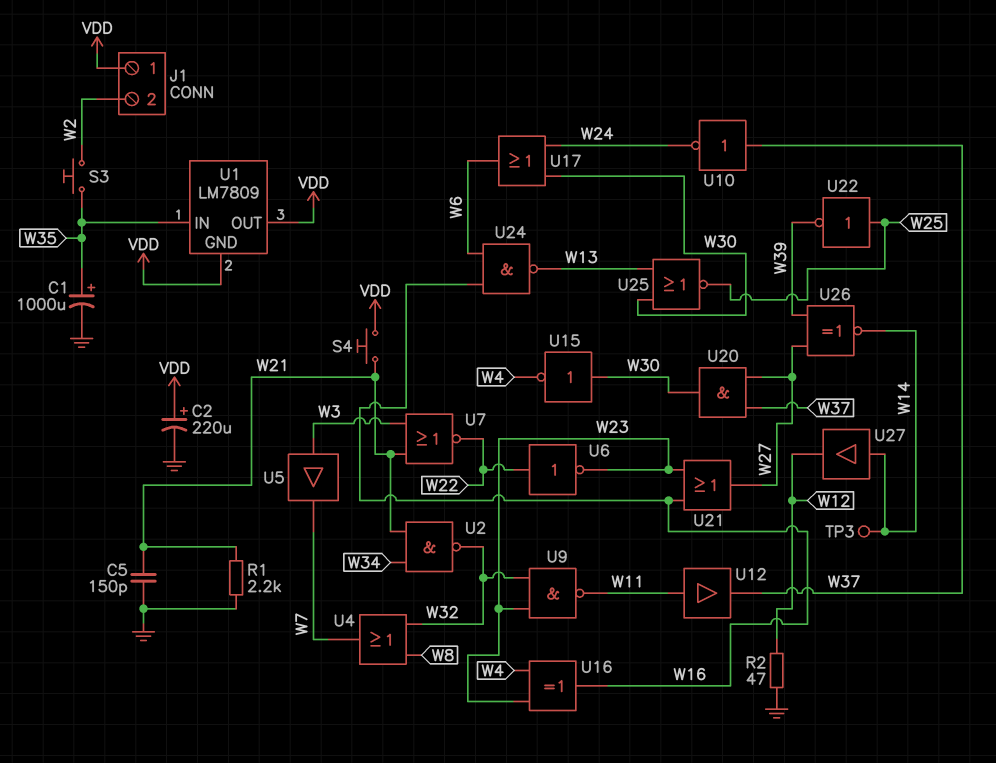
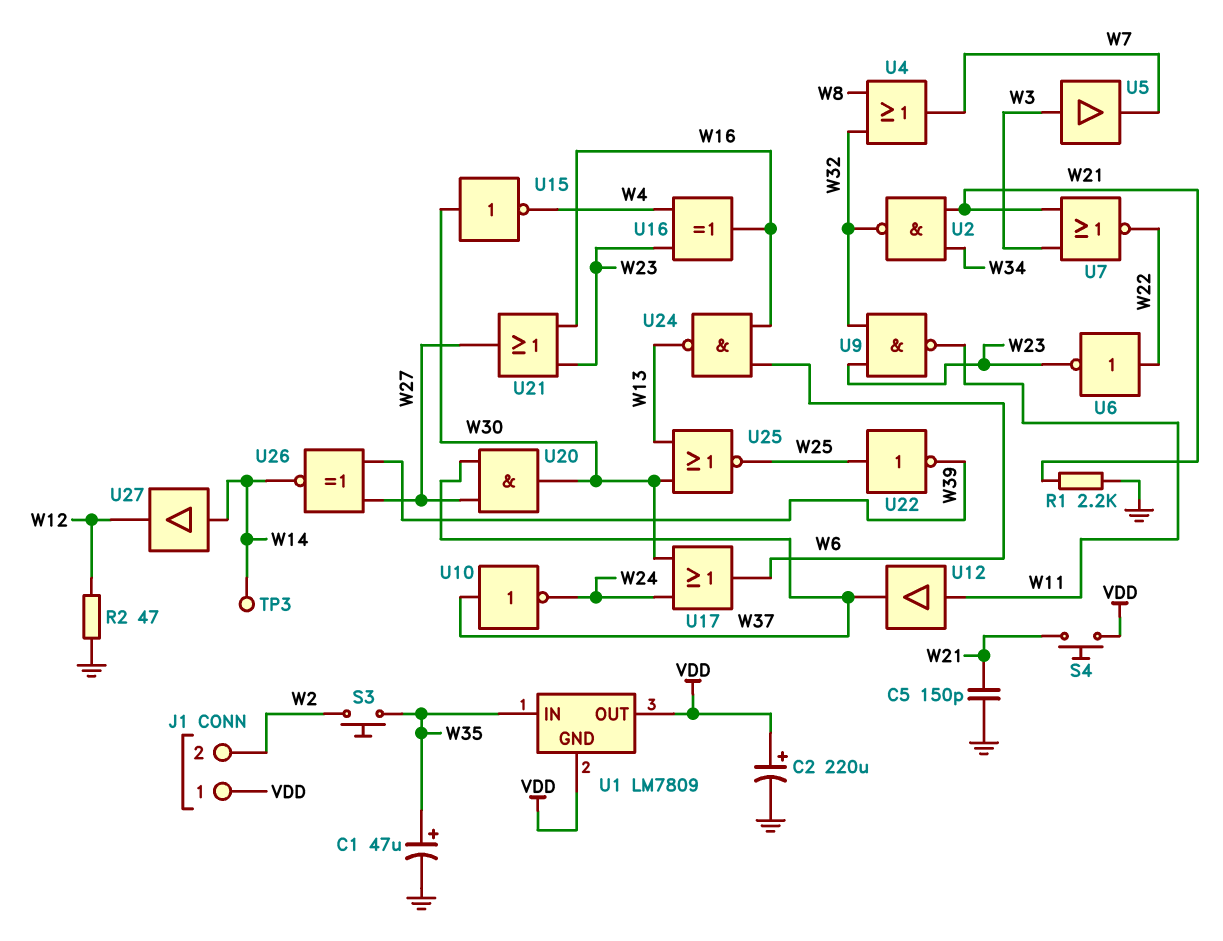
C1: 1000uF (plus W35, minus GND) -> 47uF (plus W35, minus GND)

